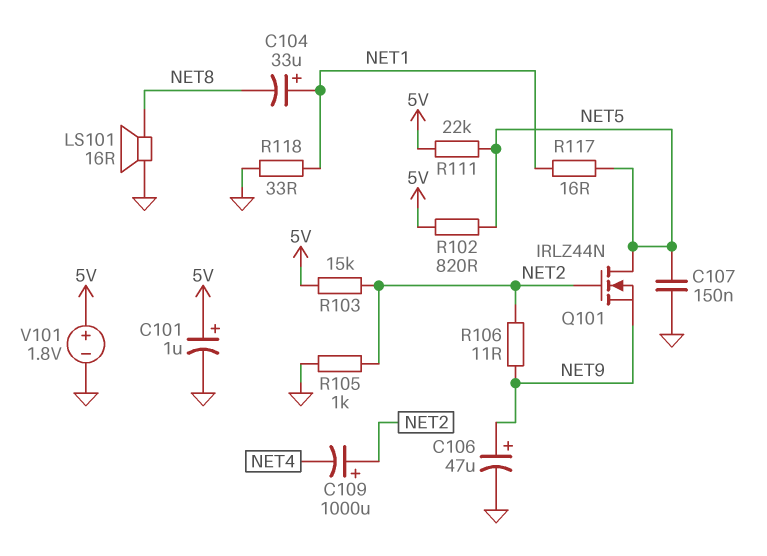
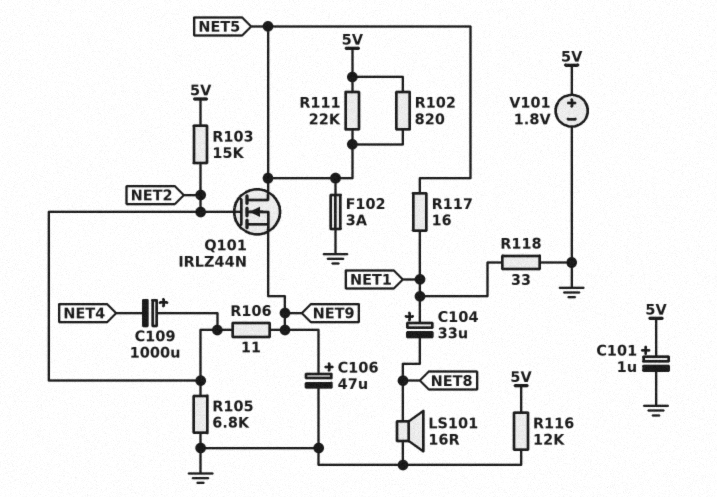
C107: 150nF (GND, NET5) -> none
F102: none -> 3A (GND, NET5)
R105: 1k (GND, NET2) -> 6.8k (GND, NET2)
R116: none -> 12k (5V, GND)

